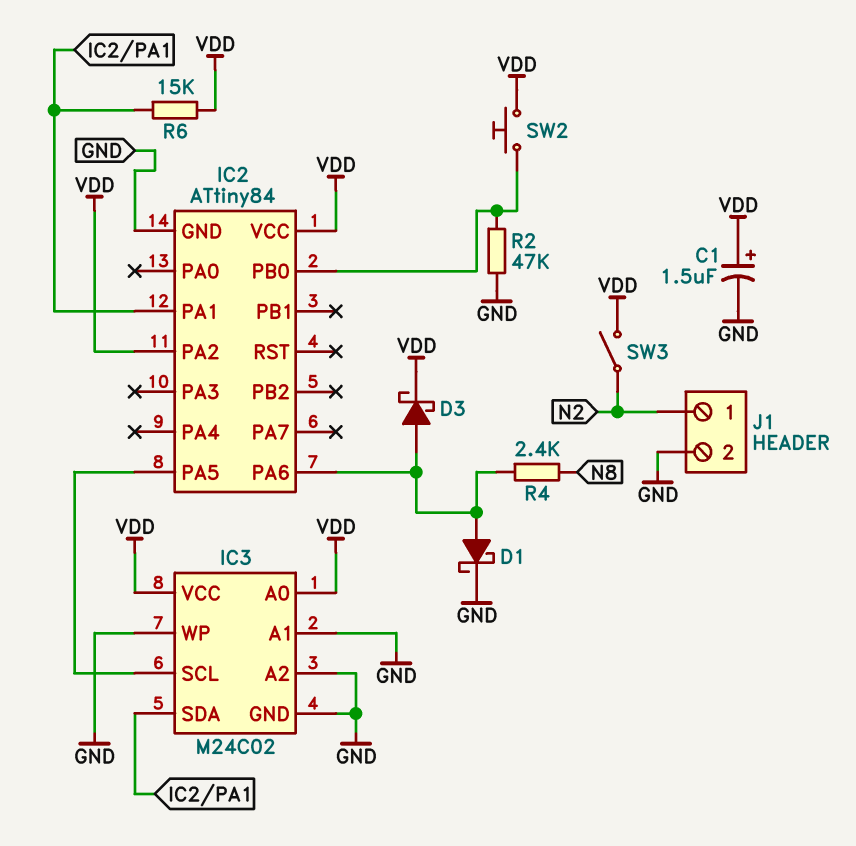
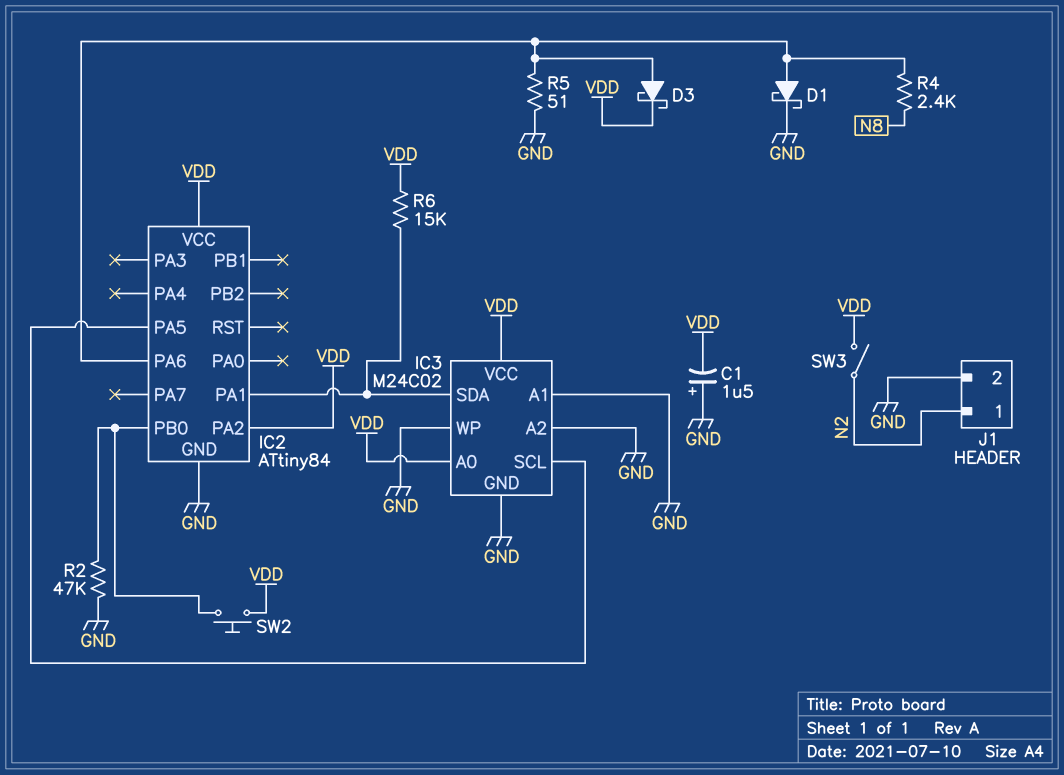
C1: 1.5uF (plus VDD, minus GND) -> 1.5uF (plus GND, minus VDD)
R5: none -> 51 (GND, IC2/PA6)

